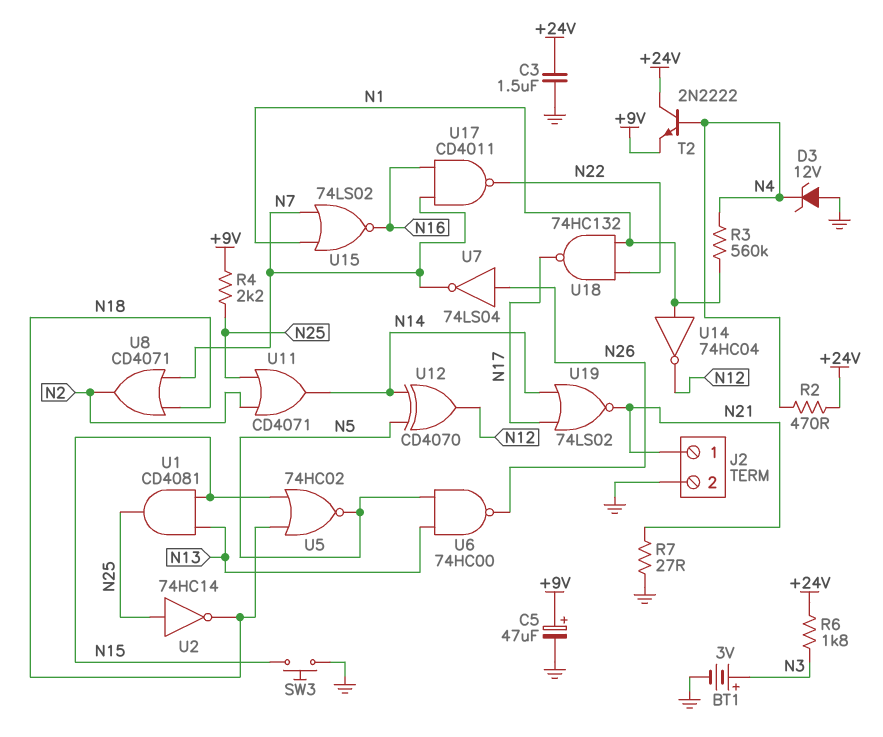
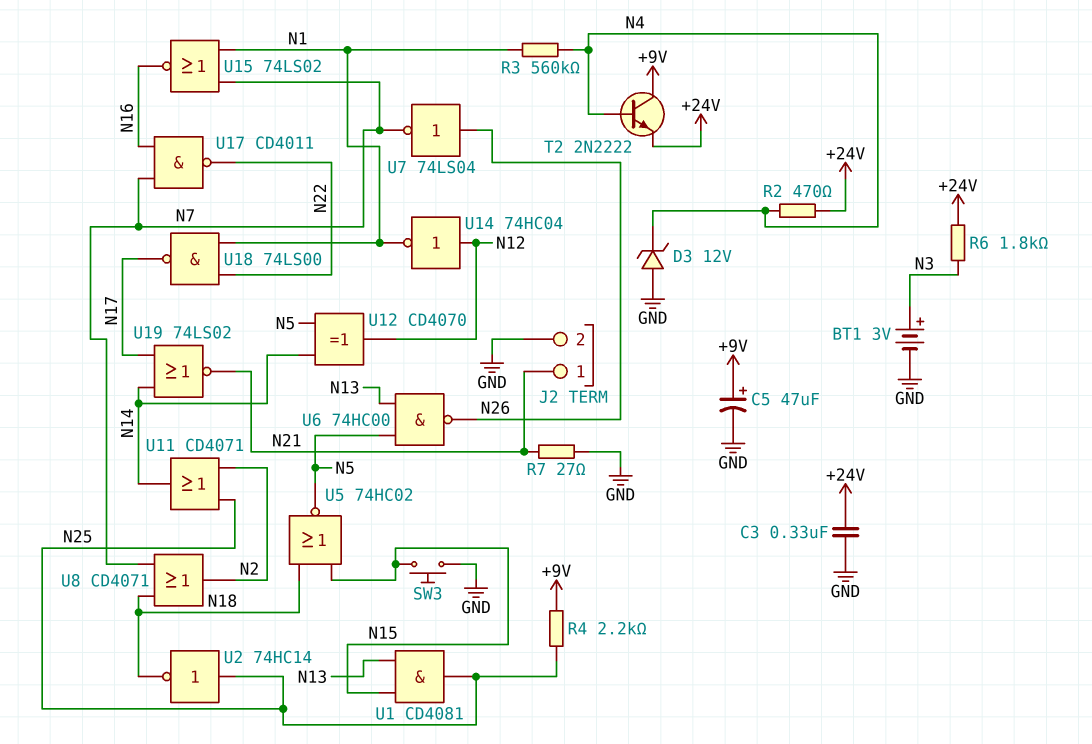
C3: 1.5uF (+24V, GND) -> 330nF (+24V, GND)
T2: NPN 2N2222 (B N4, C +24V, E +9V) -> NPN 2N2222 (B N4, C +9V, E +24V)
U14: NOT 74HC04 (in N1, out N12) -> NOT 74HC04 (in N12, out N1)
U18: NAND 74HC132 (in N1, in N22, out N17) -> NAND 74LS00 (in N1, in N22, out N17)

